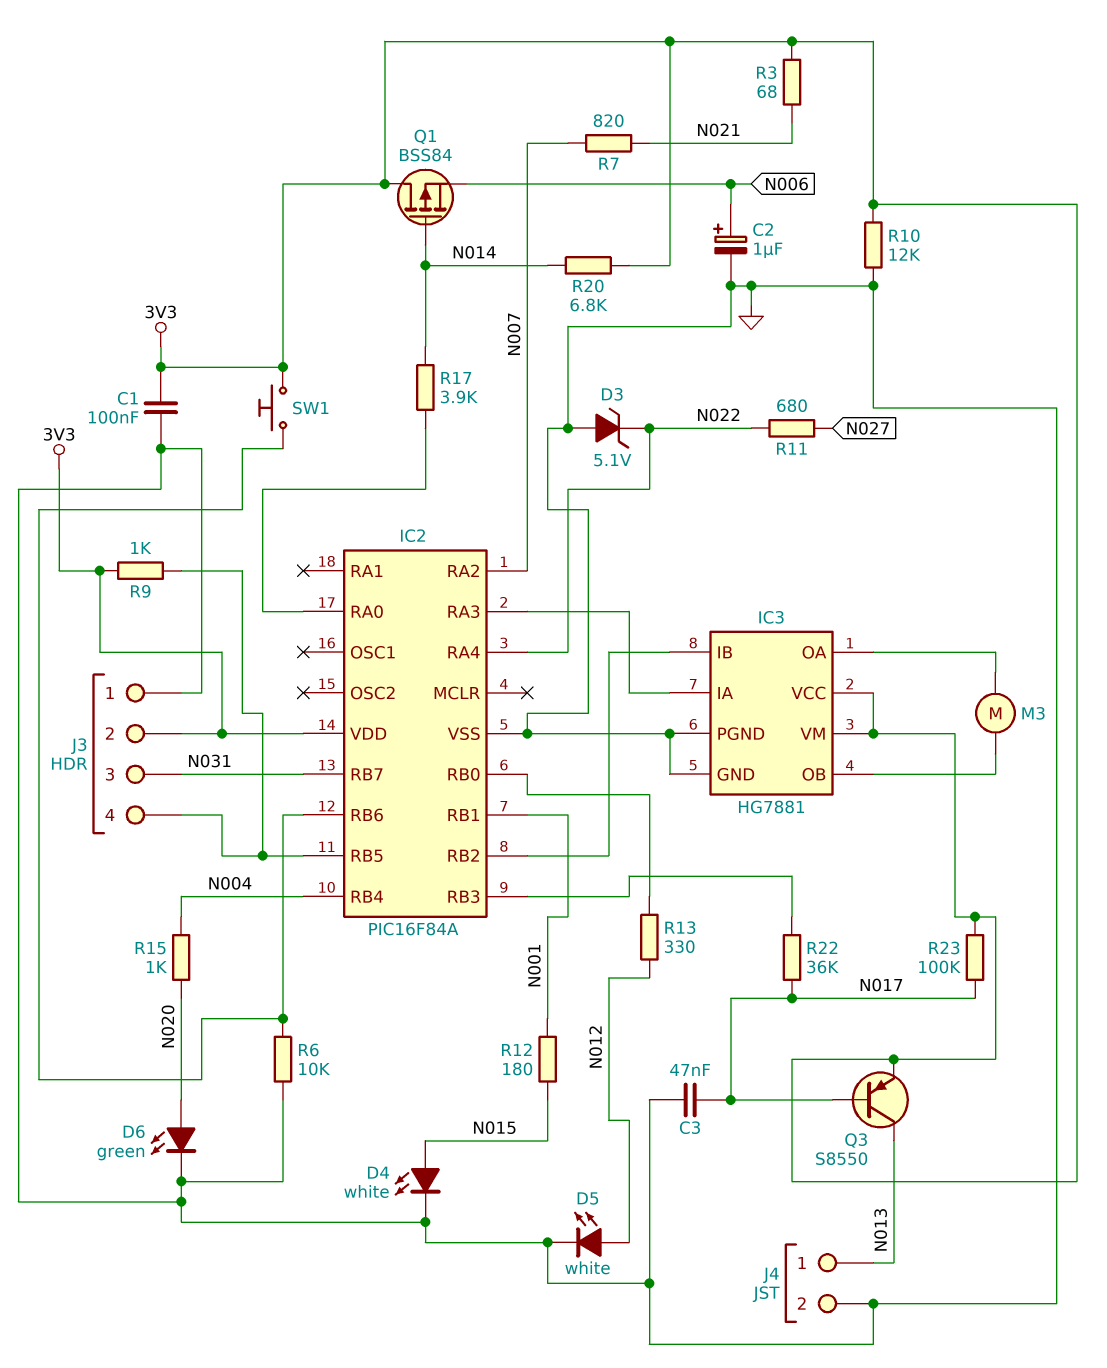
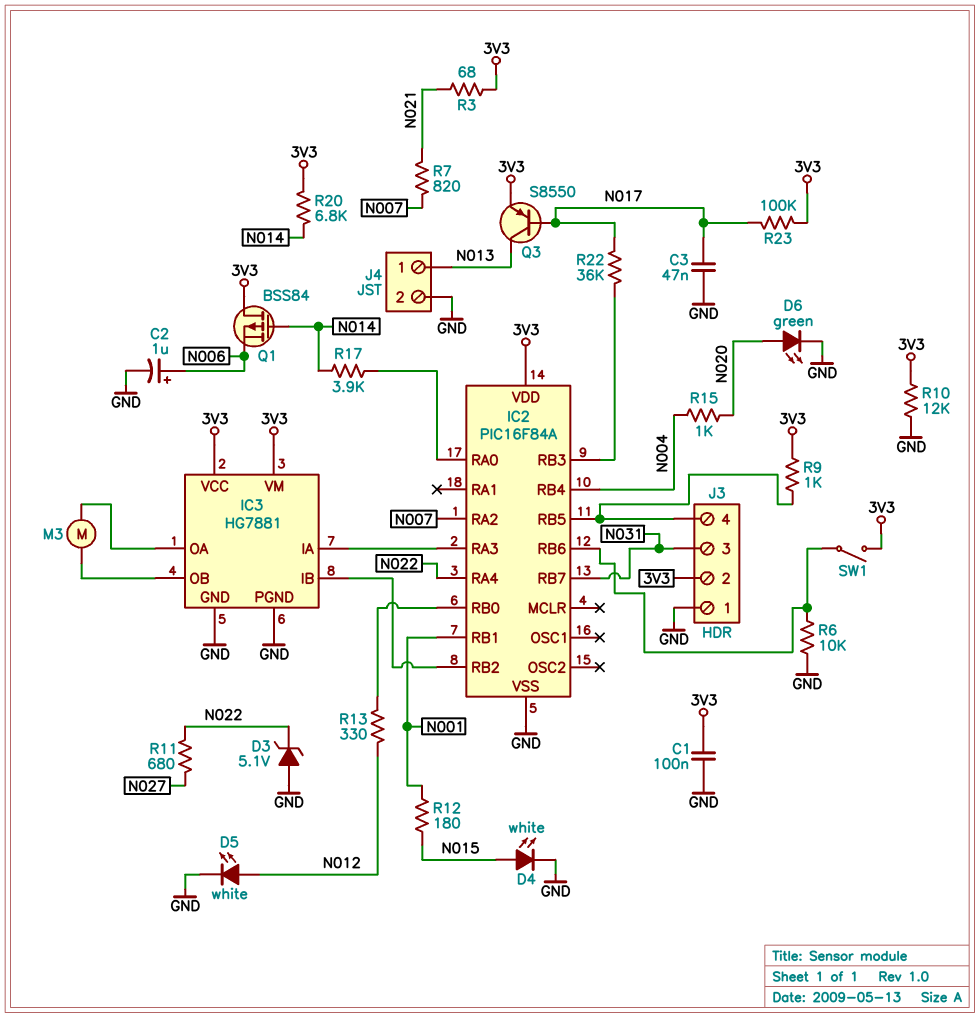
SW1: button (3V3, IC2/RB6) -> switch (3V3, IC2/RB6)

